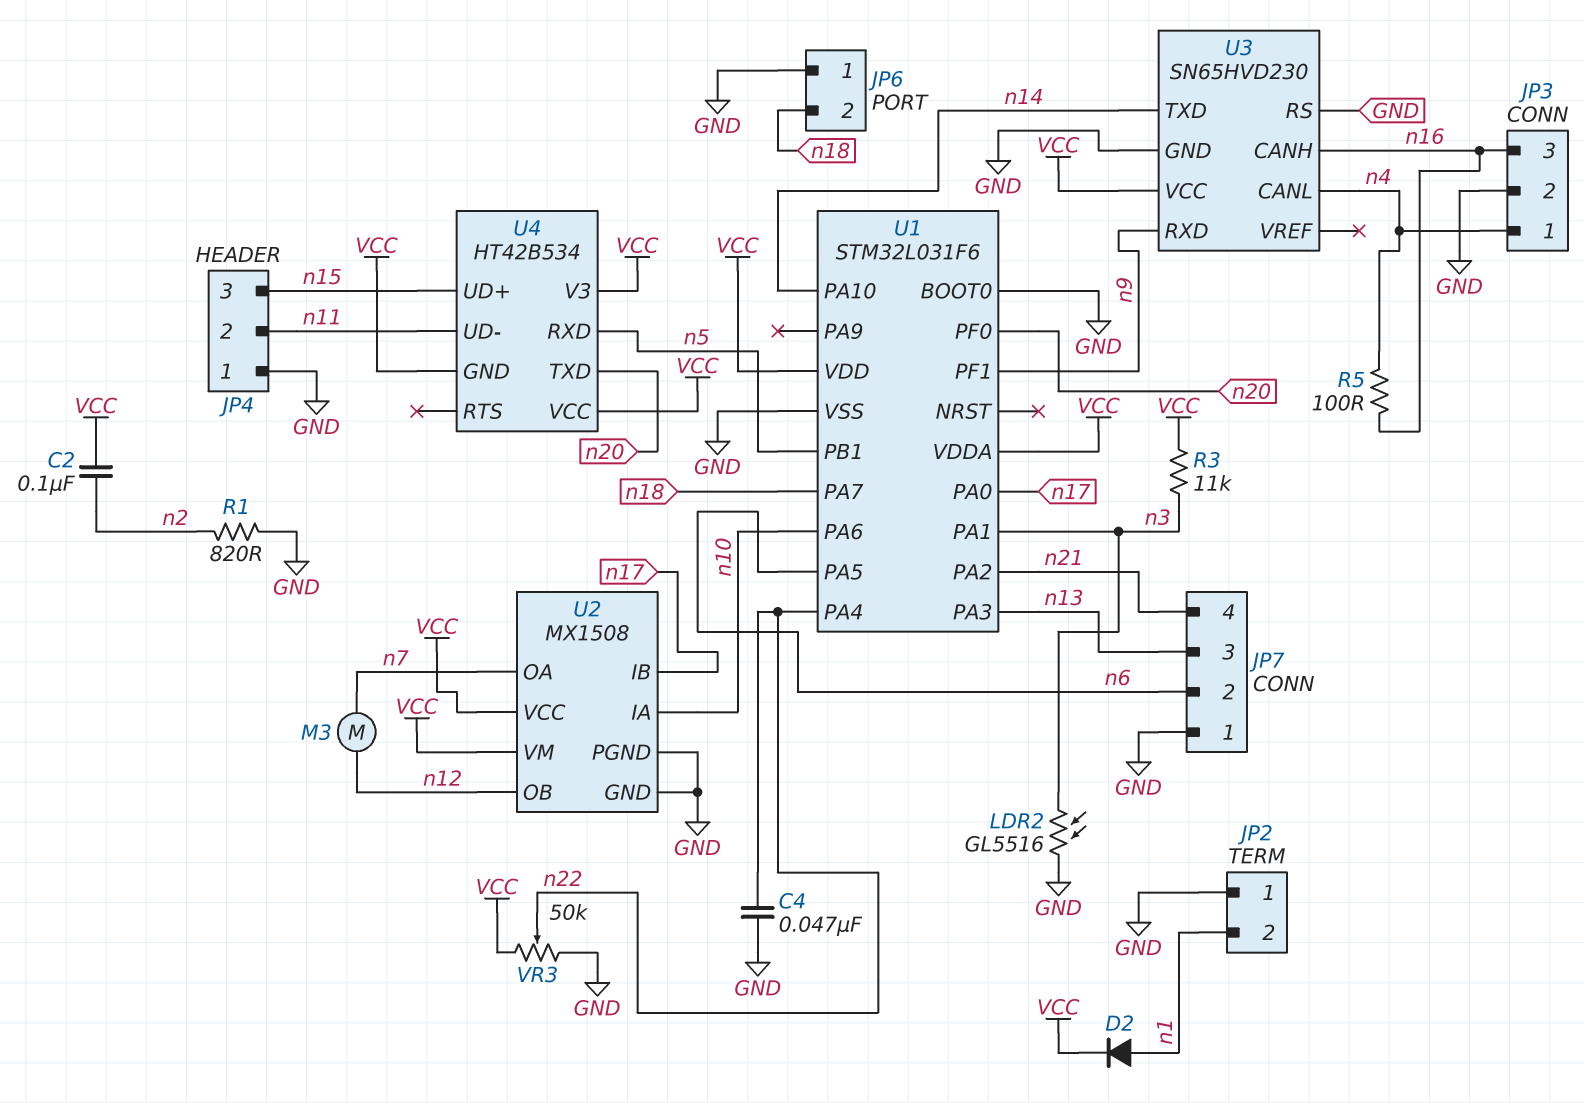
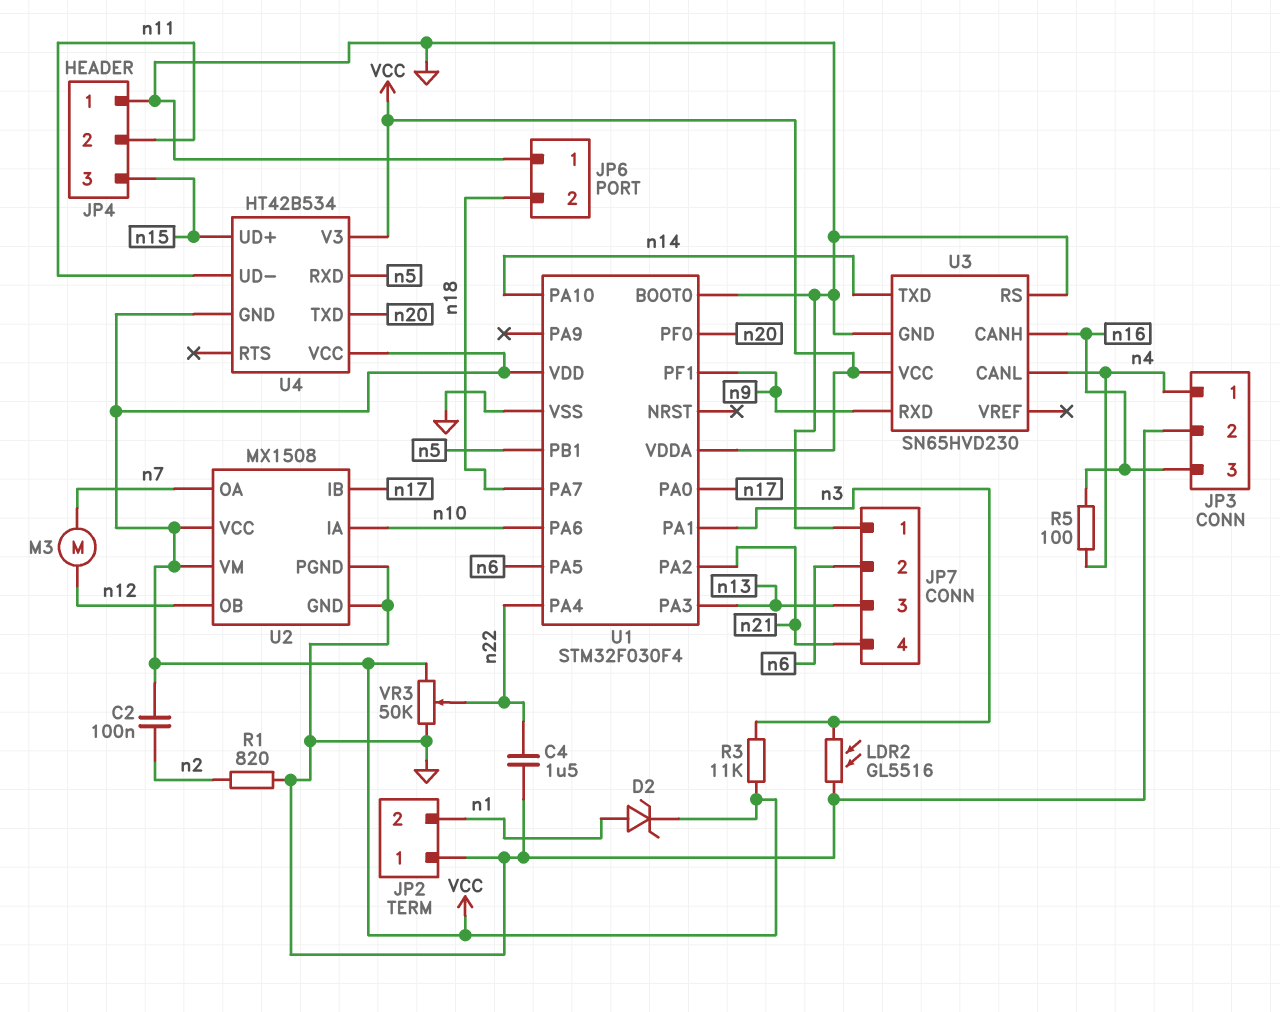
C4: 47nF (GND, n22) -> 1.5uF (GND, n22)
D2: diode (A n1, K VCC) -> zener (A n1, K VCC)
U1: STM32L031F6 -> STM32F030F4

